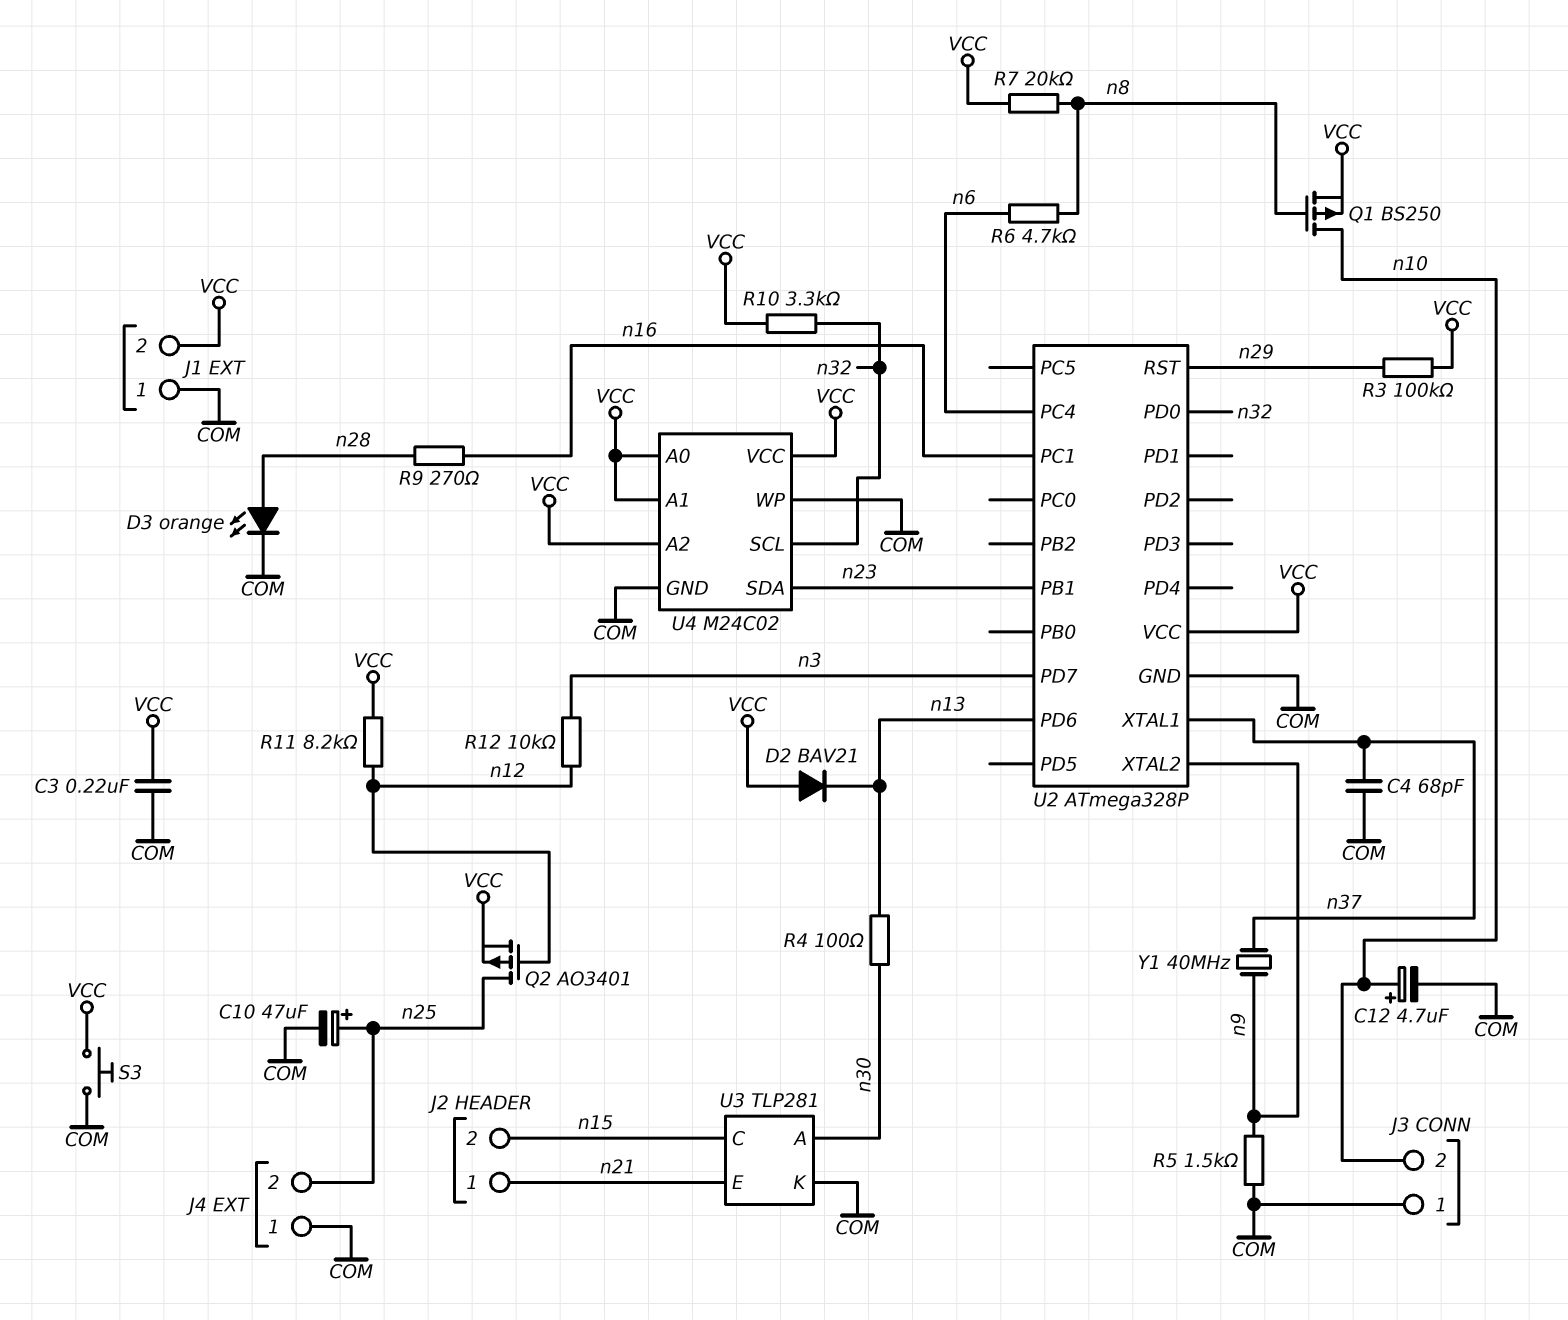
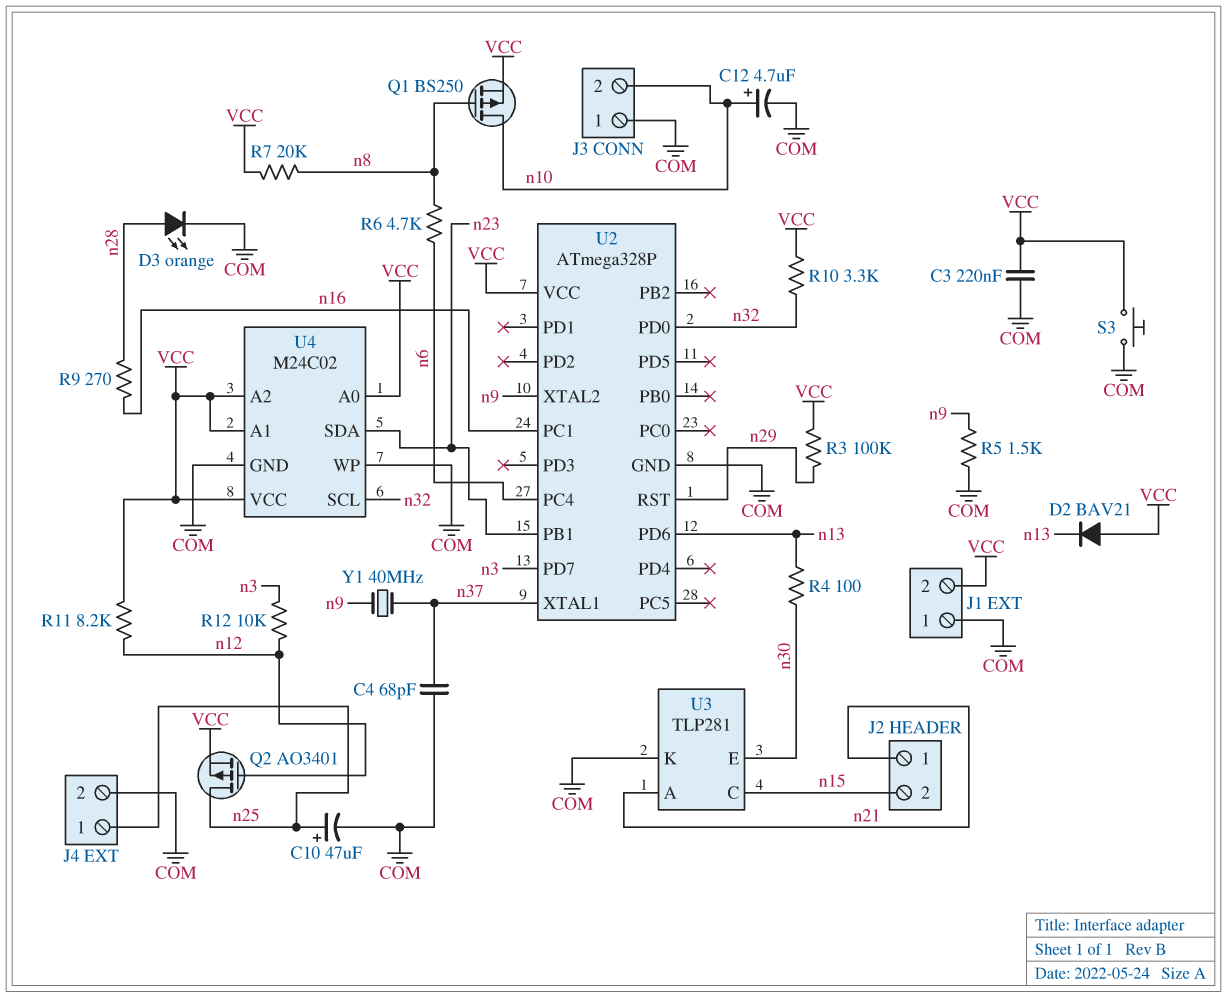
J4 pin 1: COM -> n25
J4 pin 2: n25 -> COM
U3 pin A: n30 -> n21
U3 pin E: n21 -> n30

